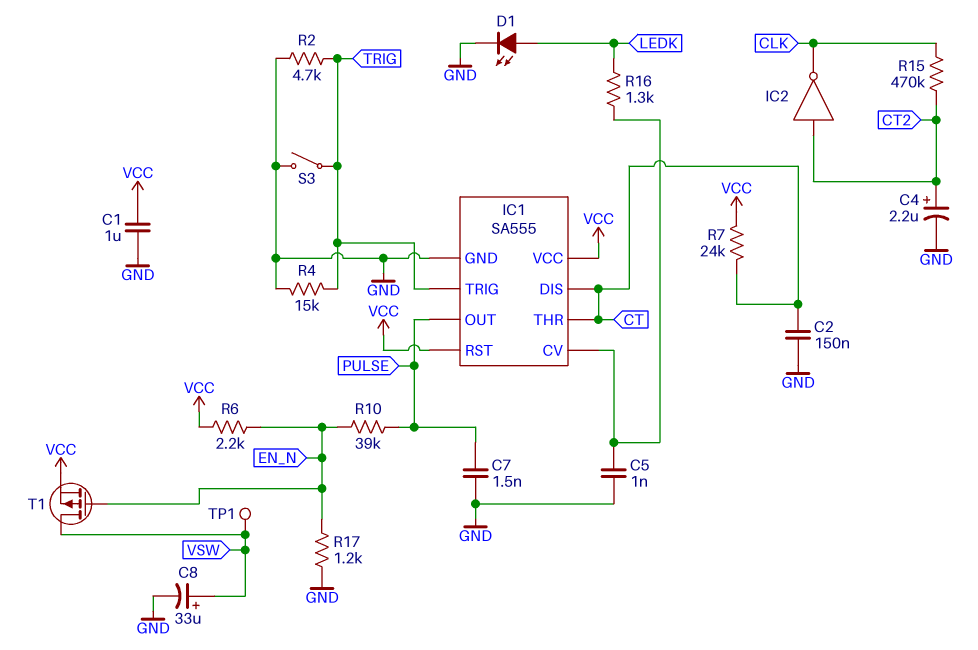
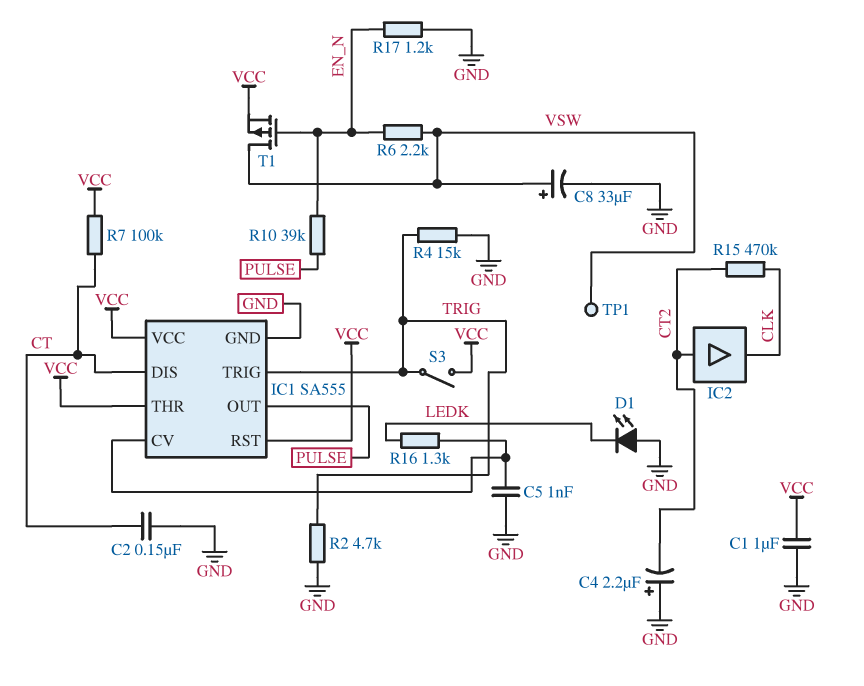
C4: 2.2uF (plus CT2, minus GND) -> 2.2uF (plus GND, minus CT2)
C7: 1.5nF (GND, PULSE) -> none
D1: LED (A LEDK, K GND) -> LED (A GND, K LEDK)
IC1 pin THR: CT -> VCC
IC2: NOT (in CT2, out CLK) -> buffer (in CT2, out CLK)
R6: 2.2k (EN_N, VCC) -> 2.2k (EN_N, VSW)
R7: 24k (CT, VCC) -> 100k (CT, VCC)
S3: switch (GND, TRIG) -> switch (TRIG, VCC)

